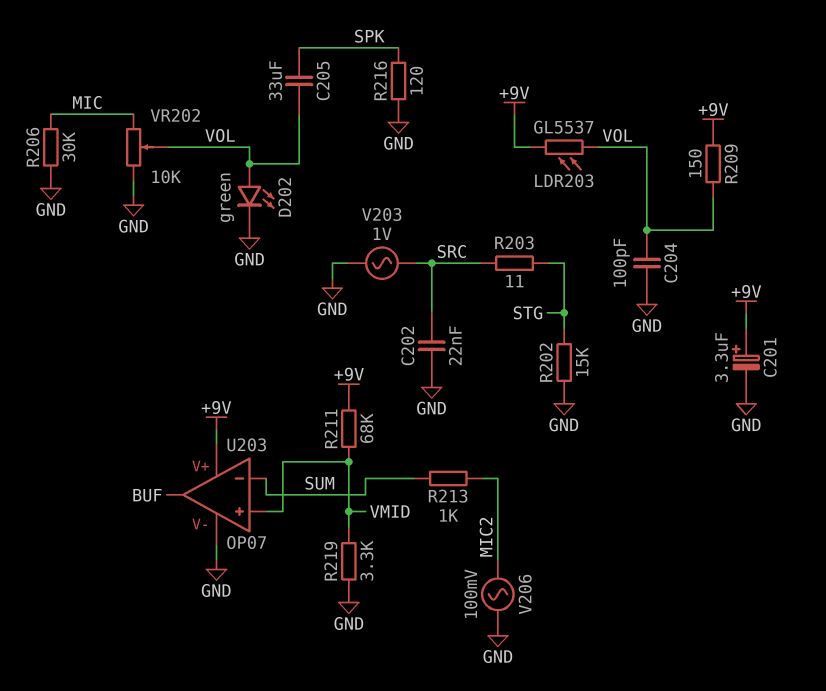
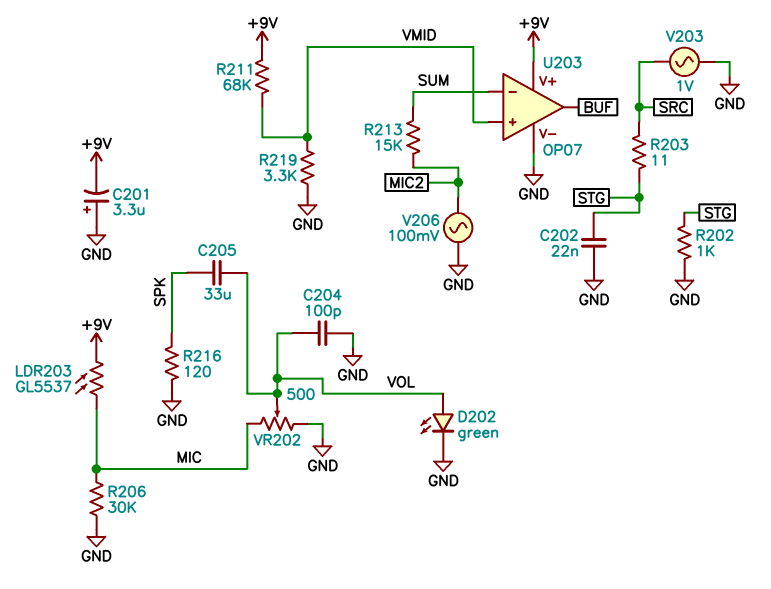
C201: 3.3uF (plus +9V, minus GND) -> 3.3uF (plus GND, minus +9V)
C202: 22nF (GND, SRC) -> 22nF (GND, STG)
LDR203: GL5537 (+9V, VOL) -> GL5537 (+9V, MIC)
R202: 15k (GND, STG) -> 1k (GND, STG)
R209: 150 (+9V, VOL) -> none
R213: 1k (MIC2, SUM) -> 15k (MIC2, SUM)
VR202: 10k (GND, MIC, wiper VOL) -> 500 (GND, MIC, wiper VOL)

